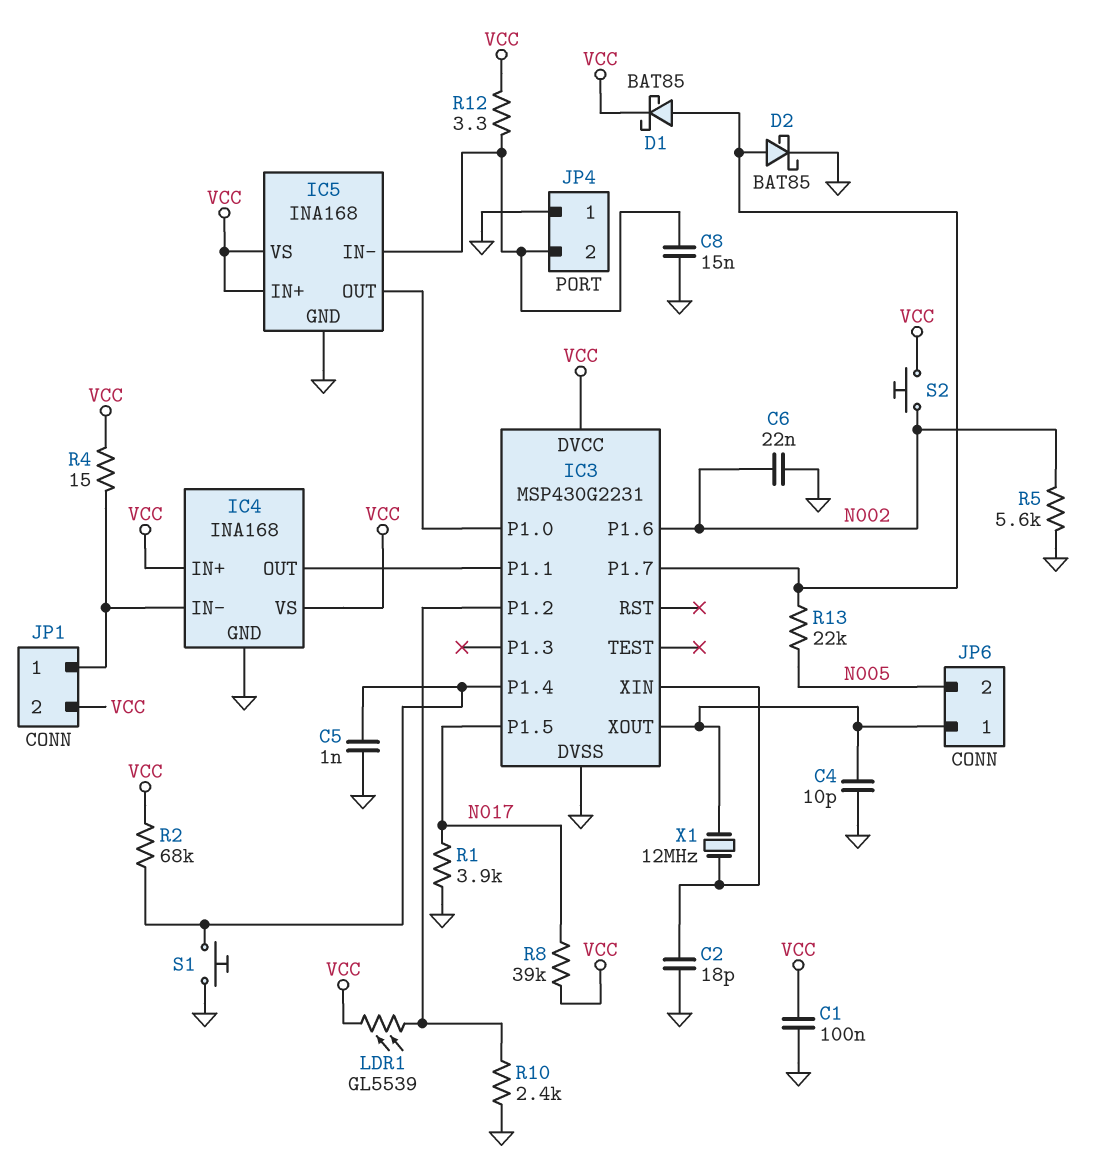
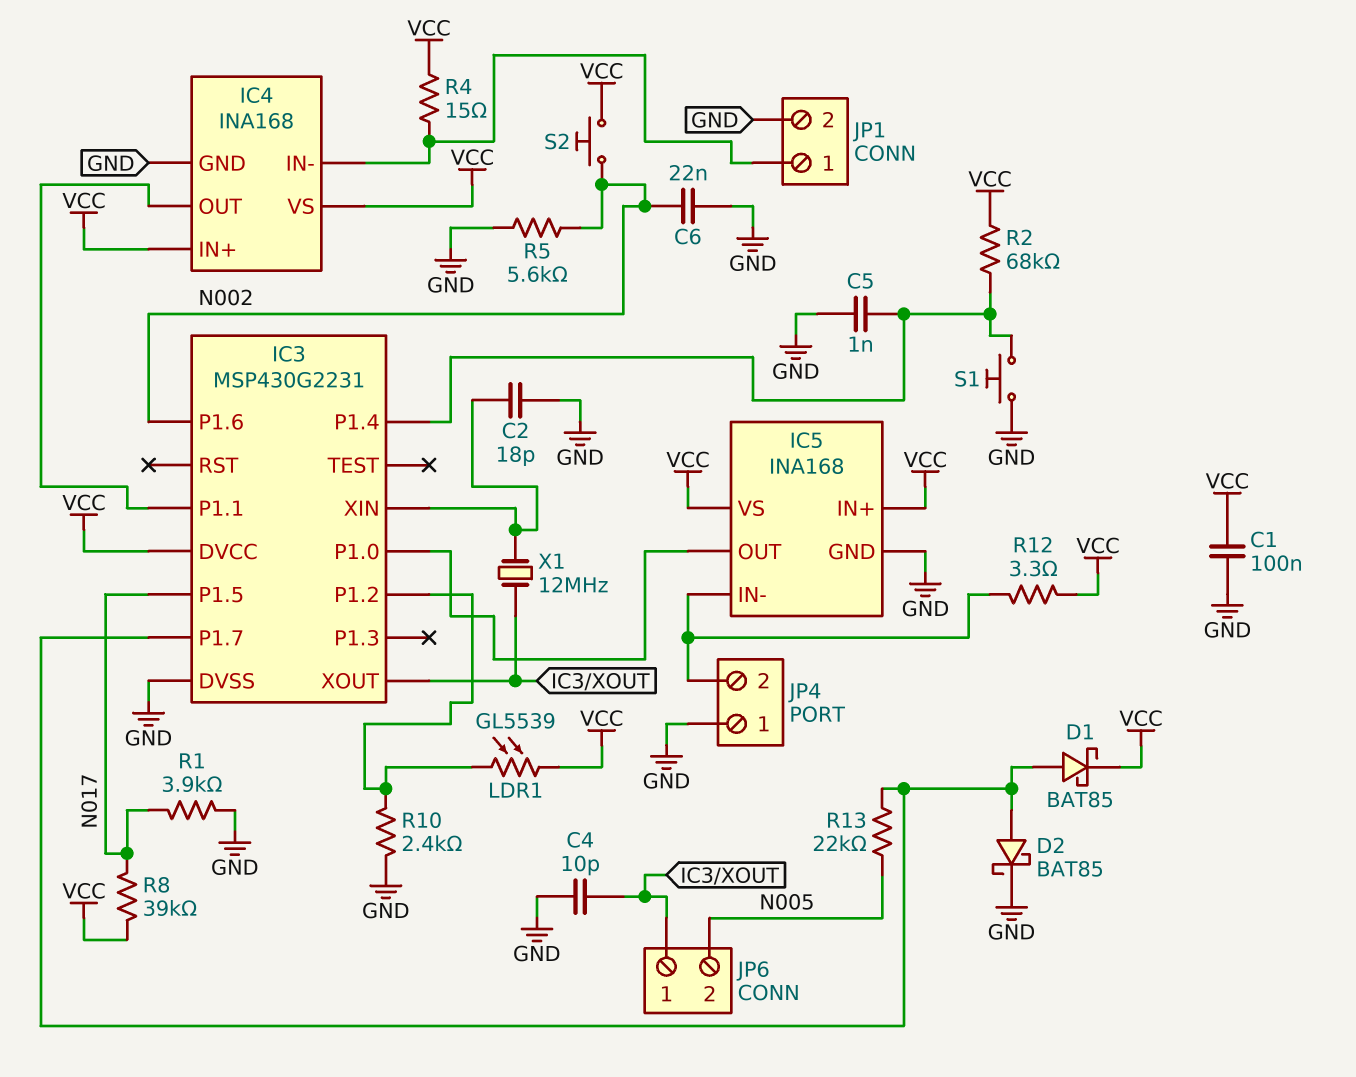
C8: 15nF (GND, IC5/IN-) -> none
JP1 pin 2: VCC -> GND

